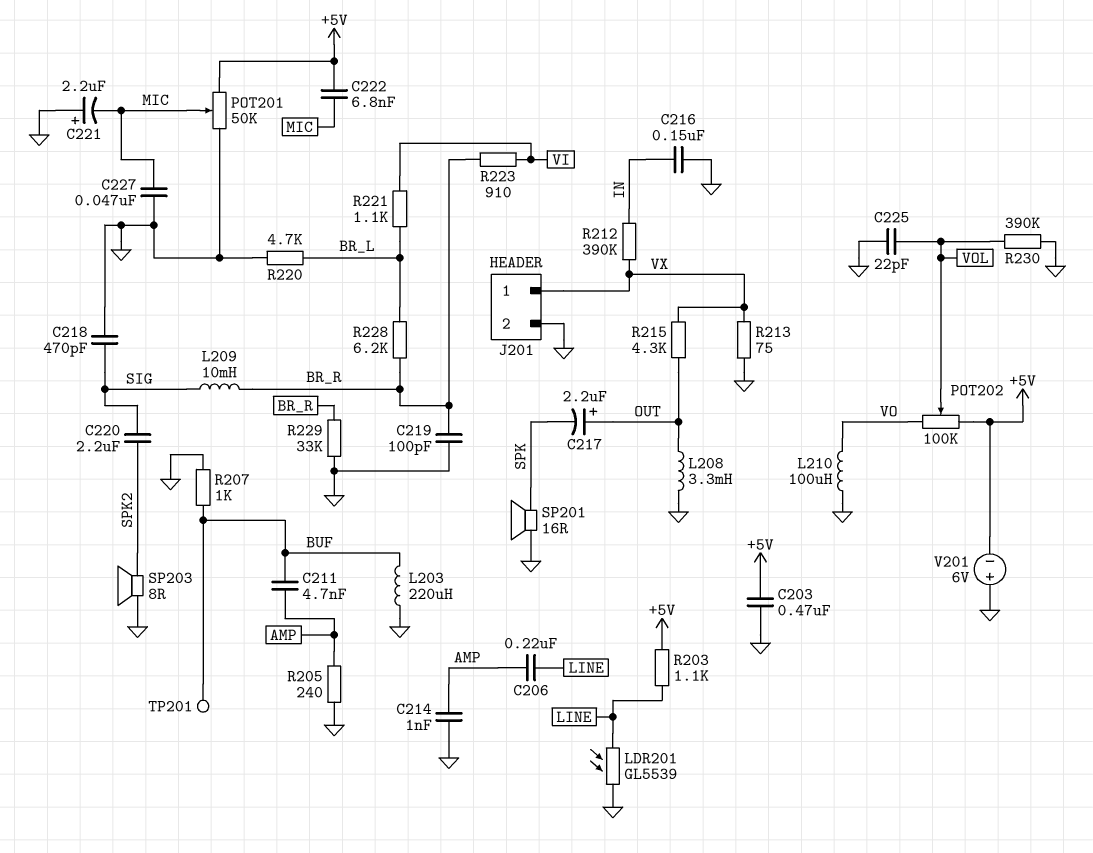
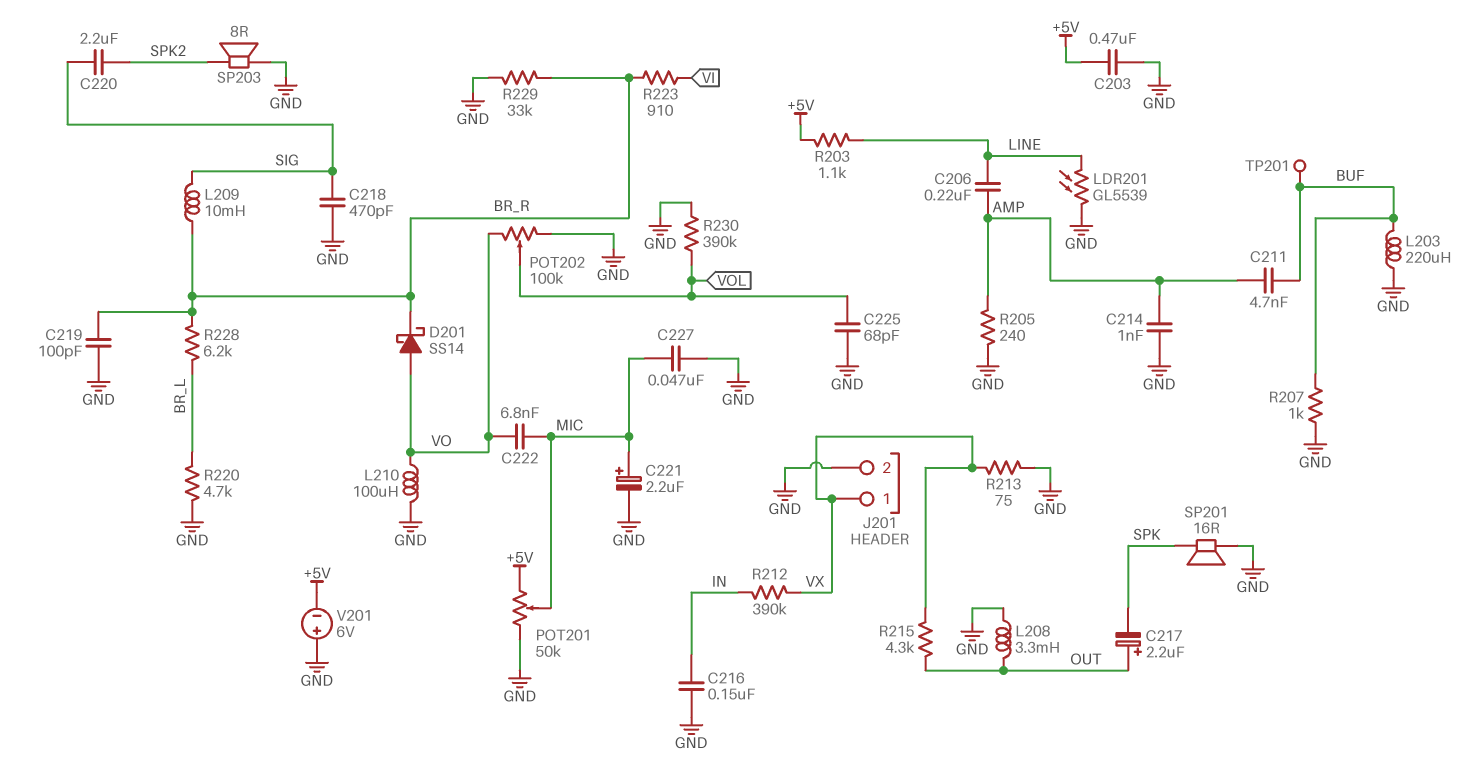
C221: 2.2uF (plus GND, minus MIC) -> 2.2uF (plus MIC, minus GND)
C222: 6.8nF (+5V, MIC) -> 6.8nF (MIC, VO)
C225: 22pF (GND, VOL) -> 68pF (GND, VOL)
D201: none -> schottky SS14 (A VO, K BR_R)
POT202: 100k (+5V, VO, wiper VOL) -> 100k (GND, VO, wiper VOL)
R221: 1.1k (BR_L, VI) -> none

